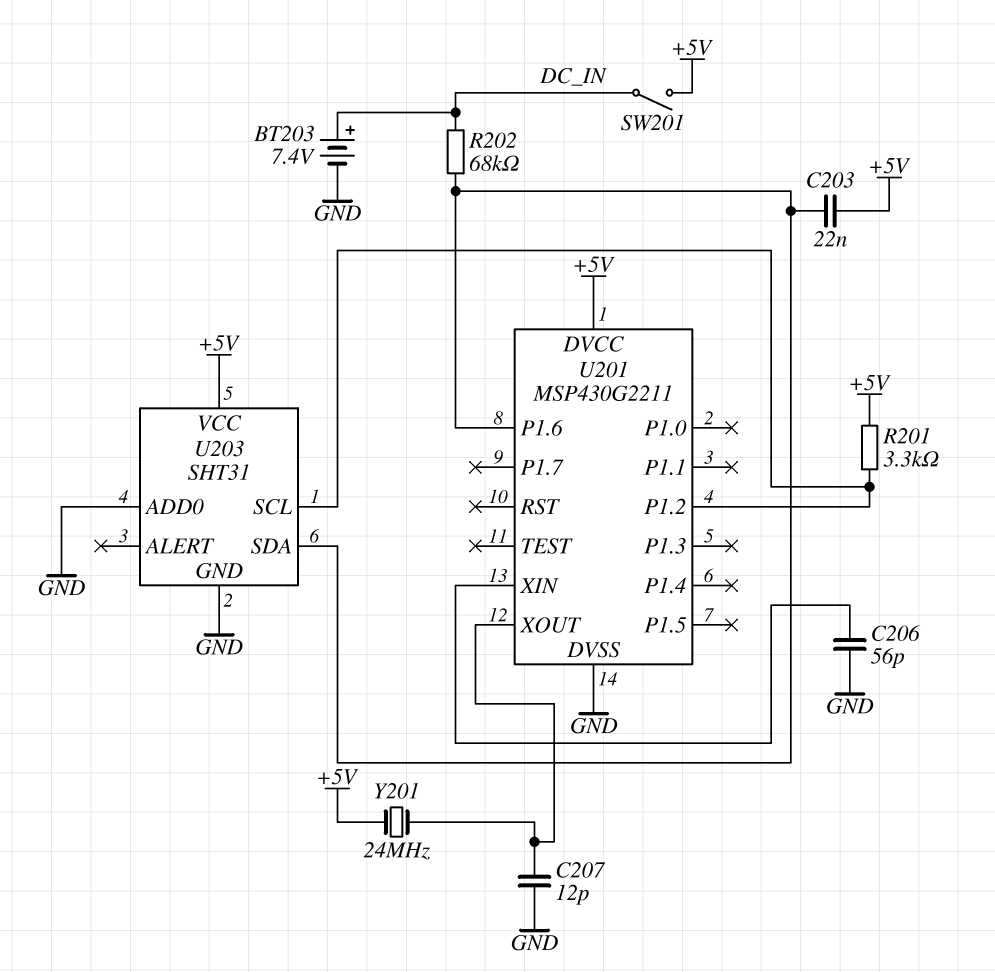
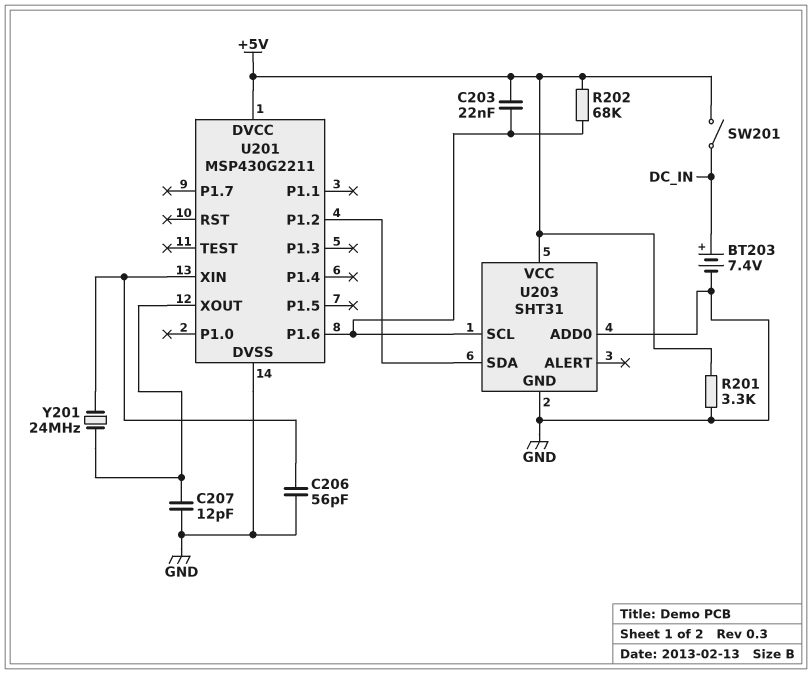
R201: 3.3k (+5V, U201/P1.2) -> 3.3k (+5V, GND)
R202: 68k (DC_IN, U201/P1.6) -> 68k (+5V, U201/P1.6)
U203 pin SCL: U201/P1.2 -> U201/P1.6
U203 pin SDA: U201/P1.6 -> U201/P1.2
Y201: 24MHz (+5V, U201/XOUT) -> 24MHz (U201/XIN, U201/XOUT)

